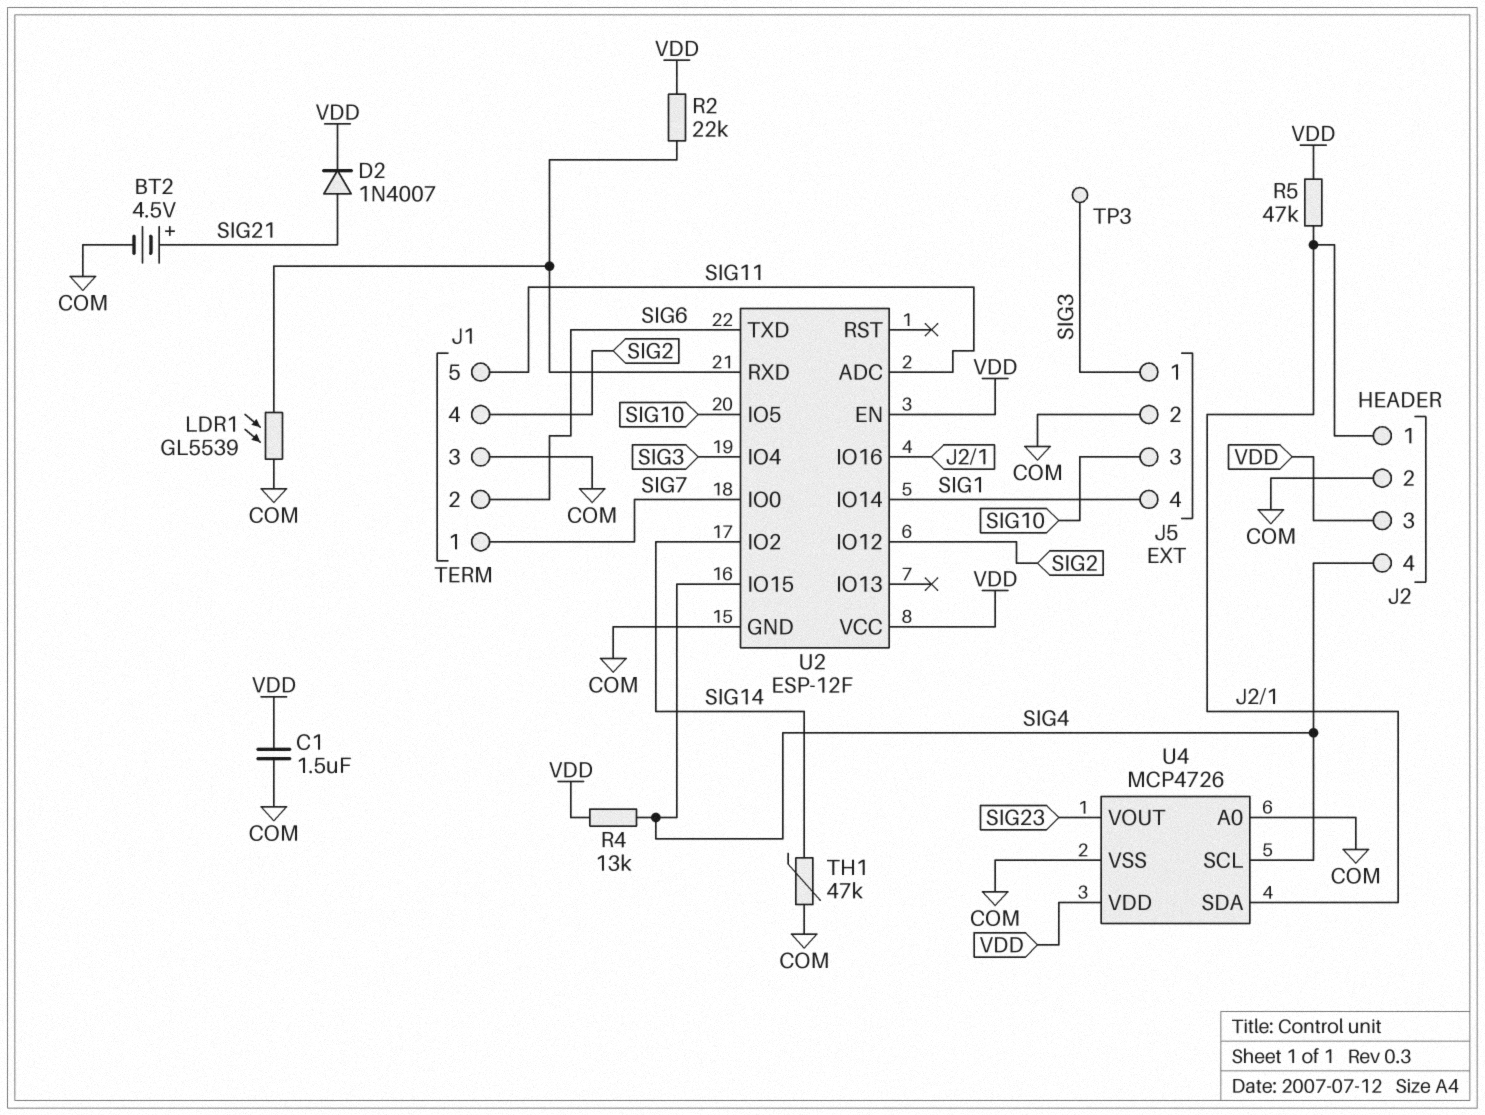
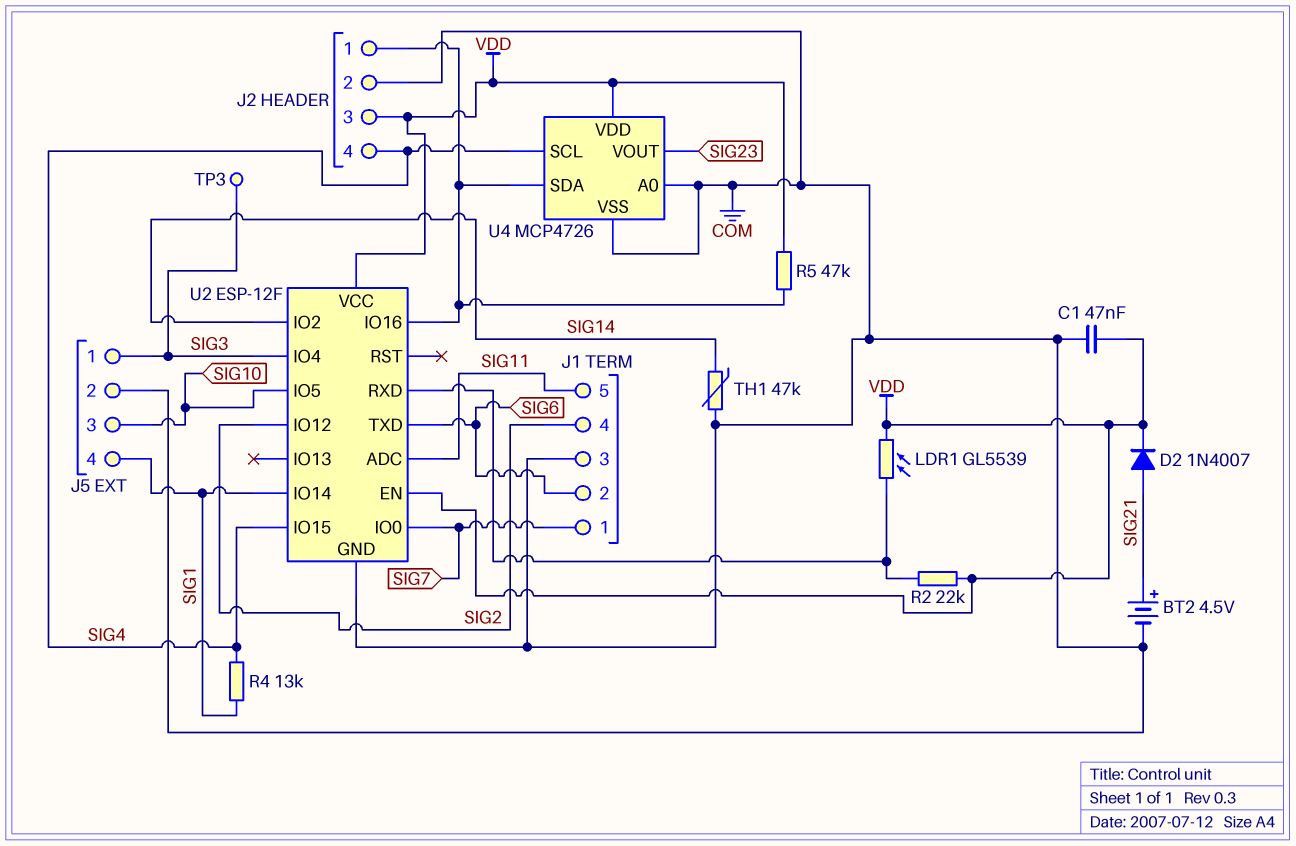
C1: 1.5uF (COM, VDD) -> 47nF (COM, VDD)
LDR1: GL5539 (COM, U2/RXD) -> GL5539 (U2/RXD, VDD)
R4: 13k (SIG4, VDD) -> 13k (SIG1, SIG4)

